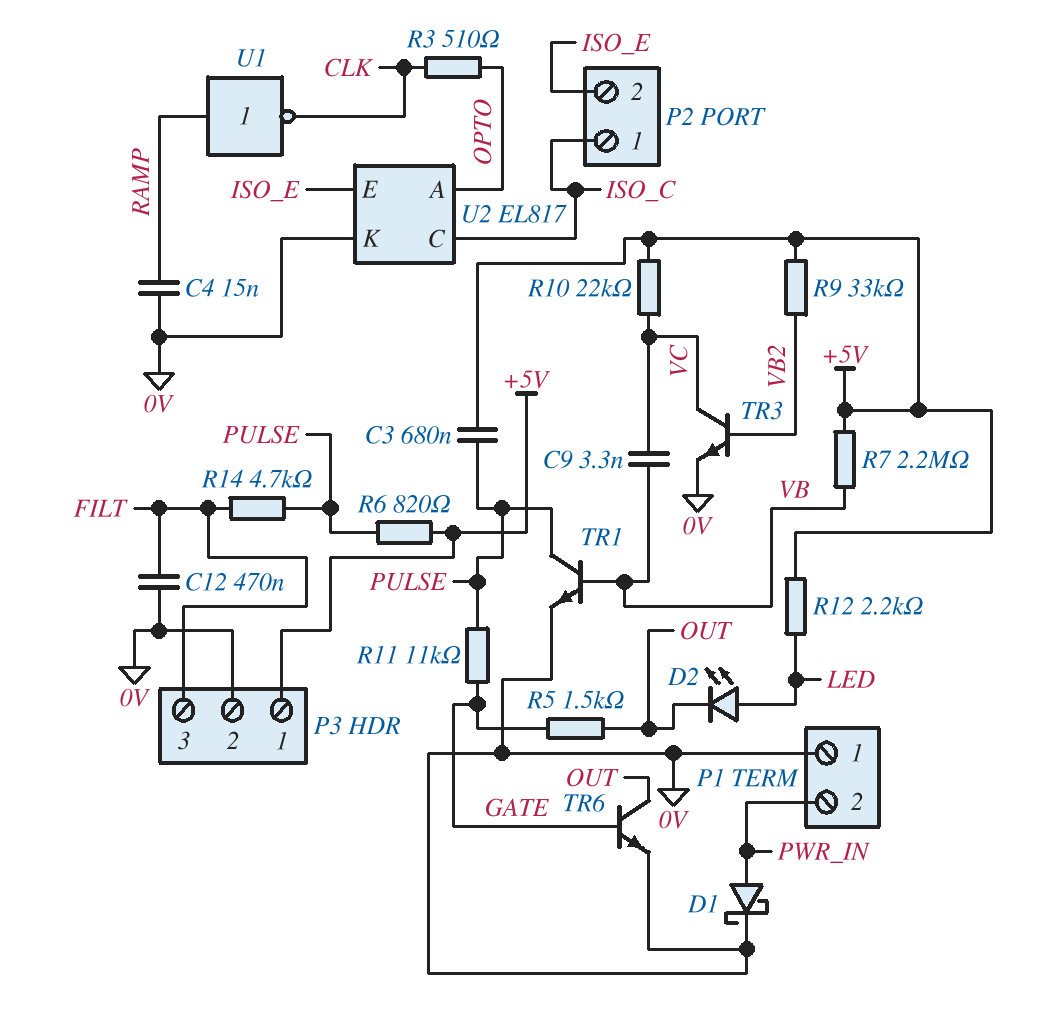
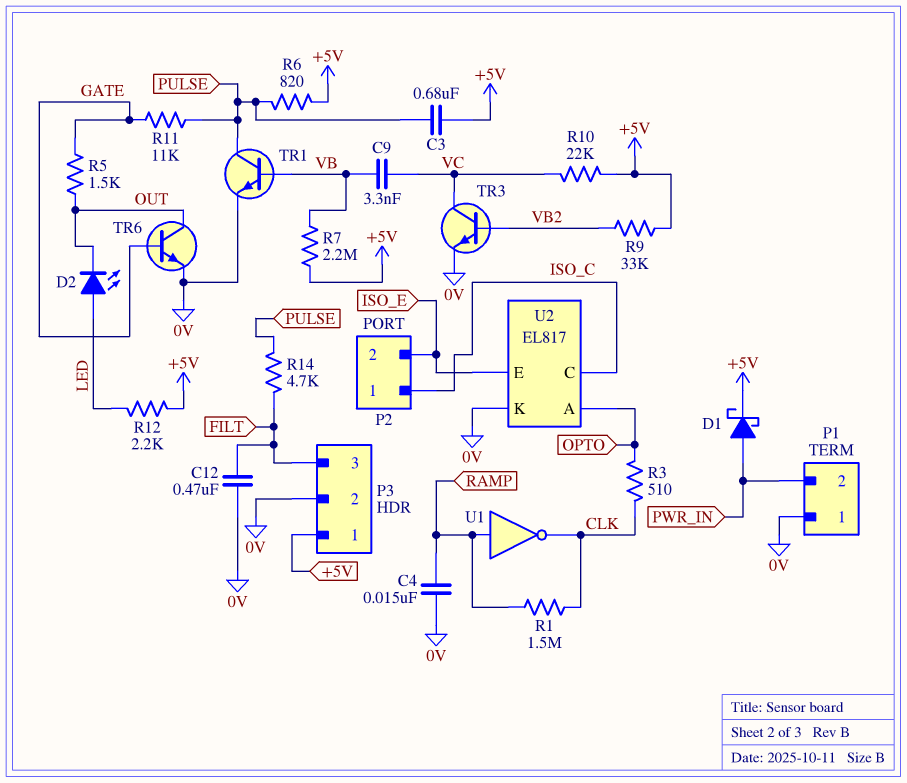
D1: schottky (A PWR_IN, K 0V) -> schottky (A PWR_IN, K +5V)
R1: none -> 1.5M (CLK, RAMP)

